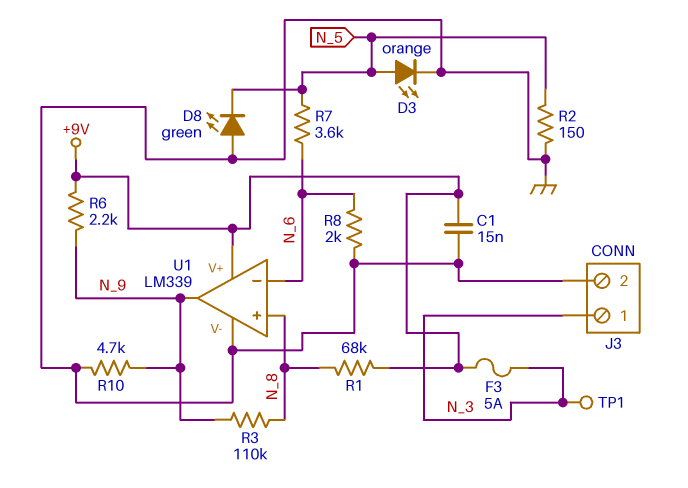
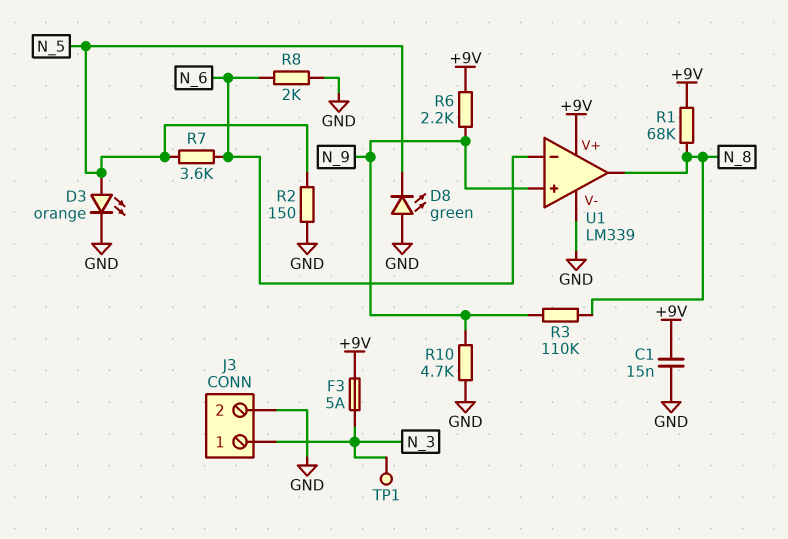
U1 pin in+: N_8 -> N_9
U1 pin out: N_9 -> N_8

